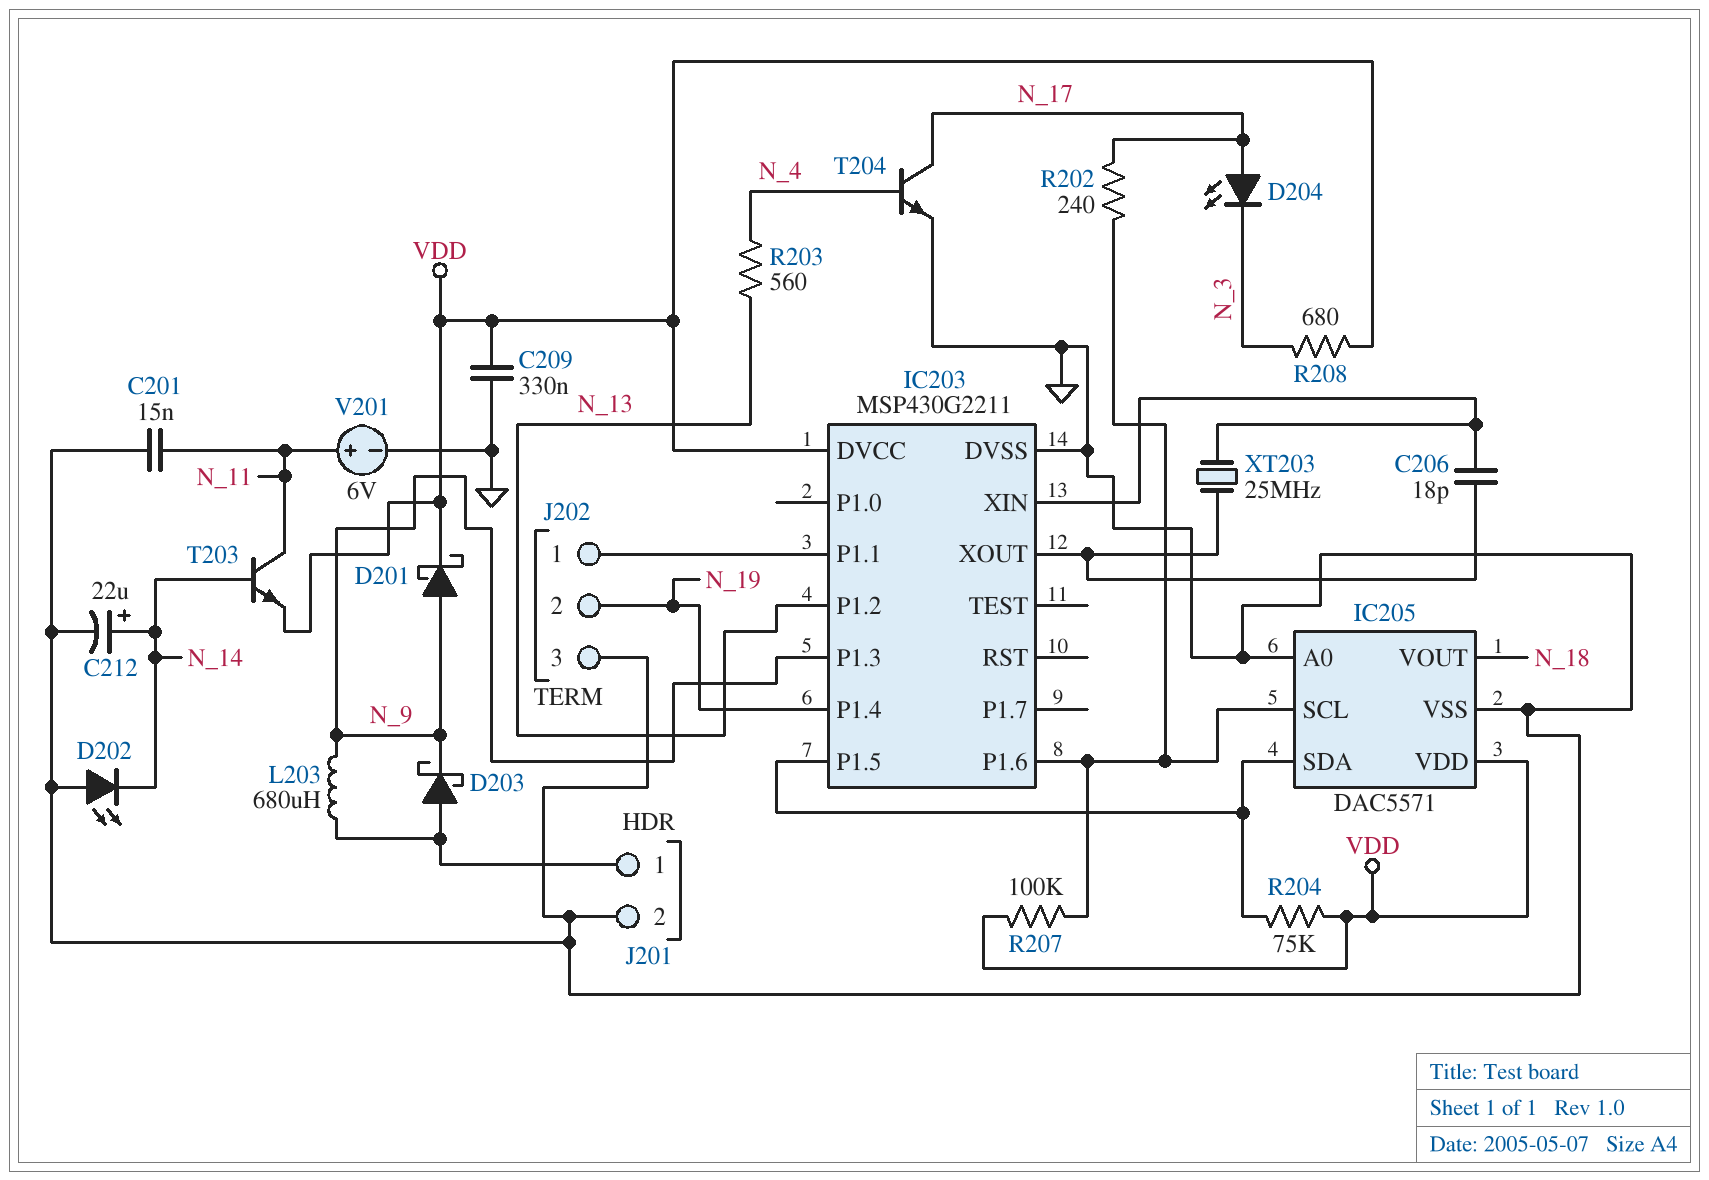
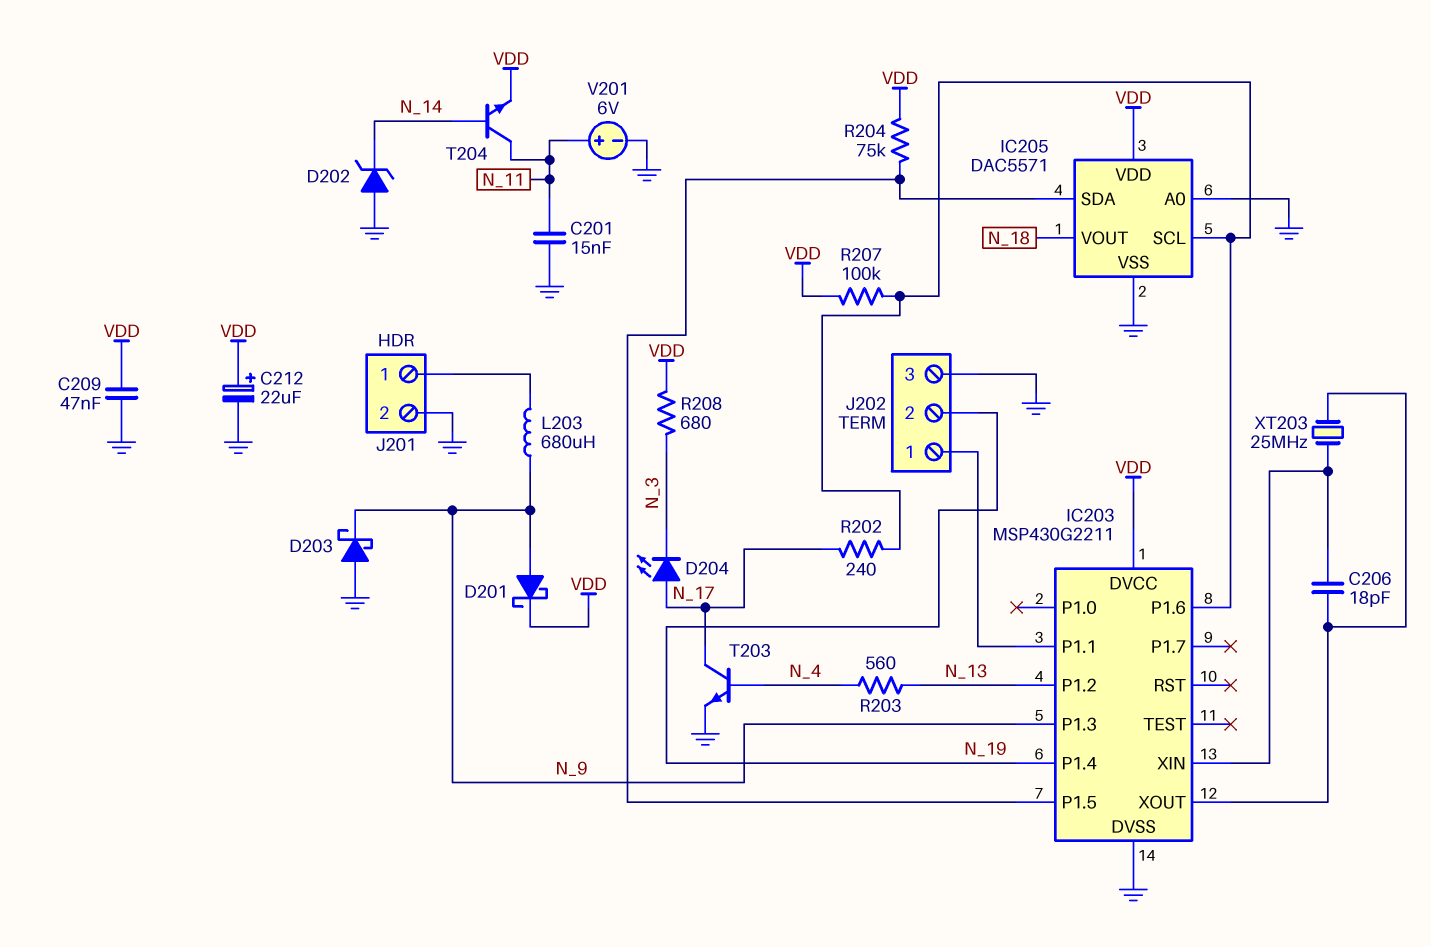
C209: 330nF (GND, VDD) -> 47nF (GND, VDD)
C212: 22uF (plus N_14, minus GND) -> 22uF (plus VDD, minus GND)
D202: LED (A GND, K N_14) -> zener (A GND, K N_14)
D203: schottky (A J201/1, K N_9) -> schottky (A GND, K N_9)
T203: NPN (B N_14, C N_11, E VDD) -> NPN (B N_4, C N_17, E GND)
T204: NPN (B N_4, C N_17, E GND) -> NPN (B N_14, C N_11, E VDD)

